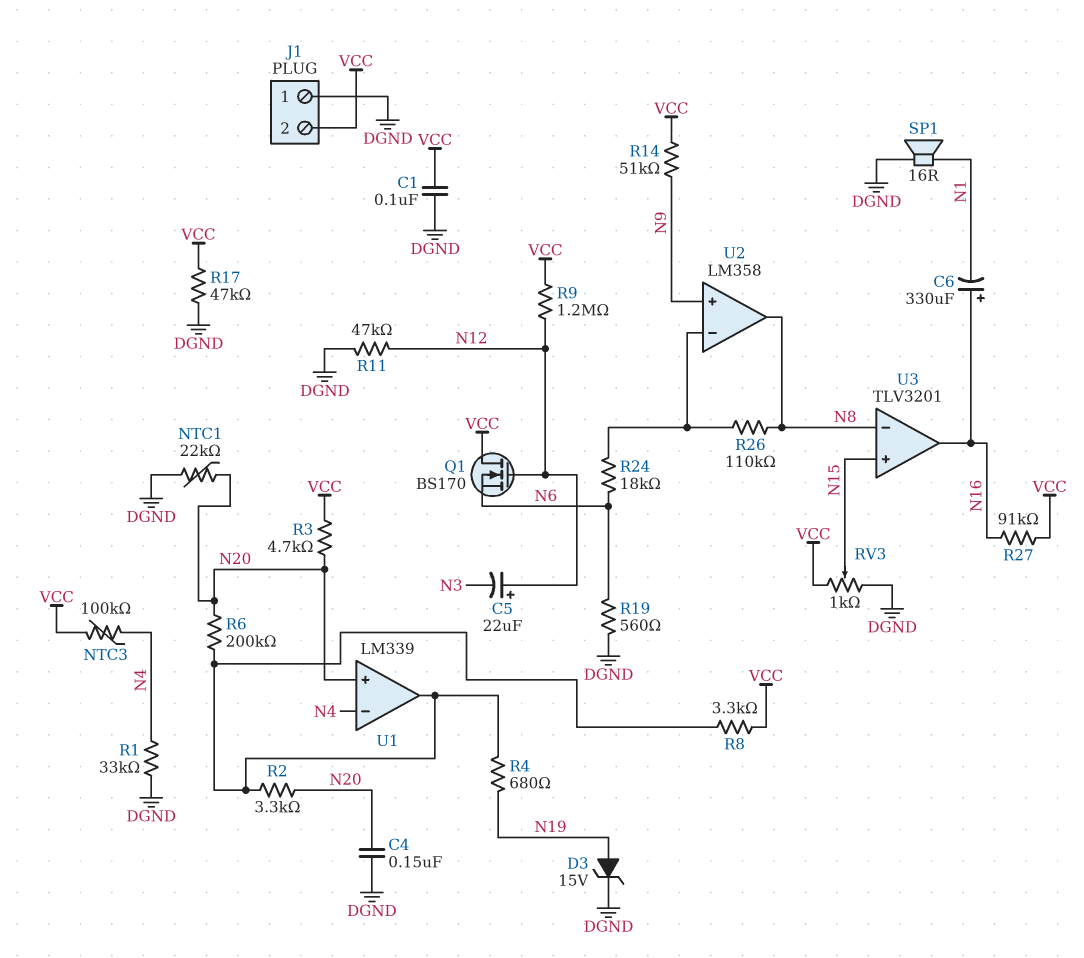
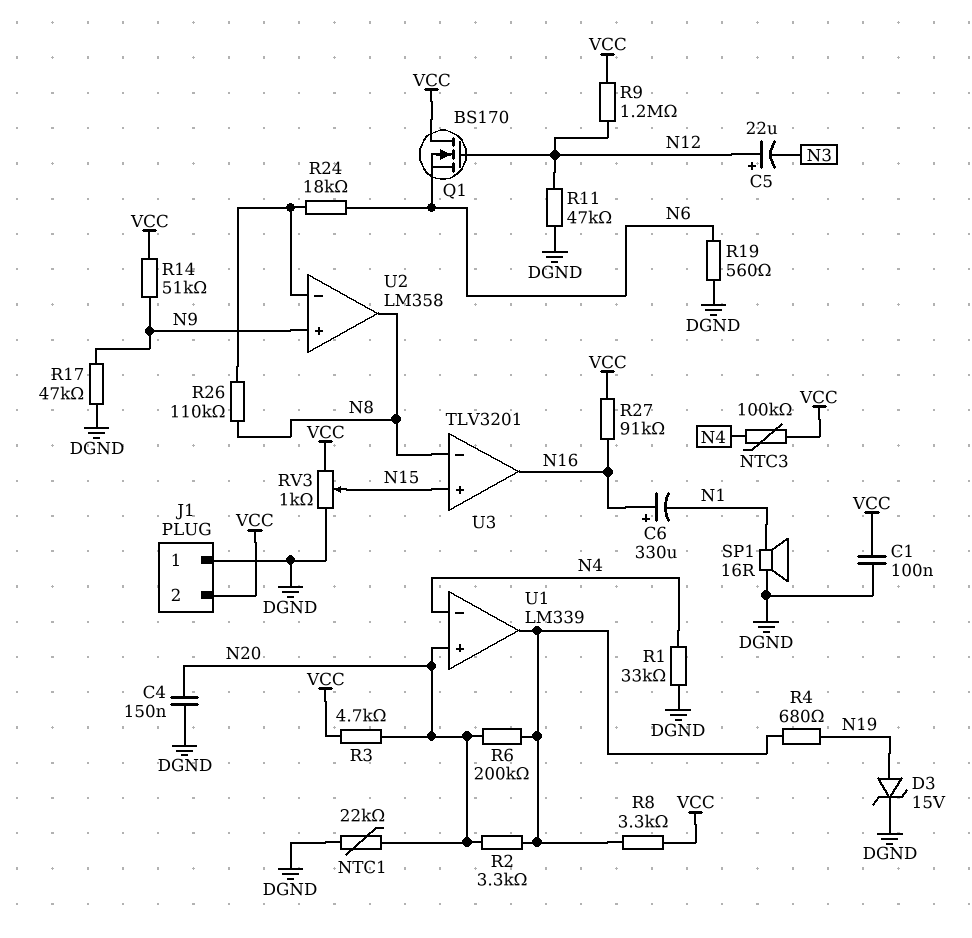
R17: 47k (DGND, VCC) -> 47k (DGND, N9)

